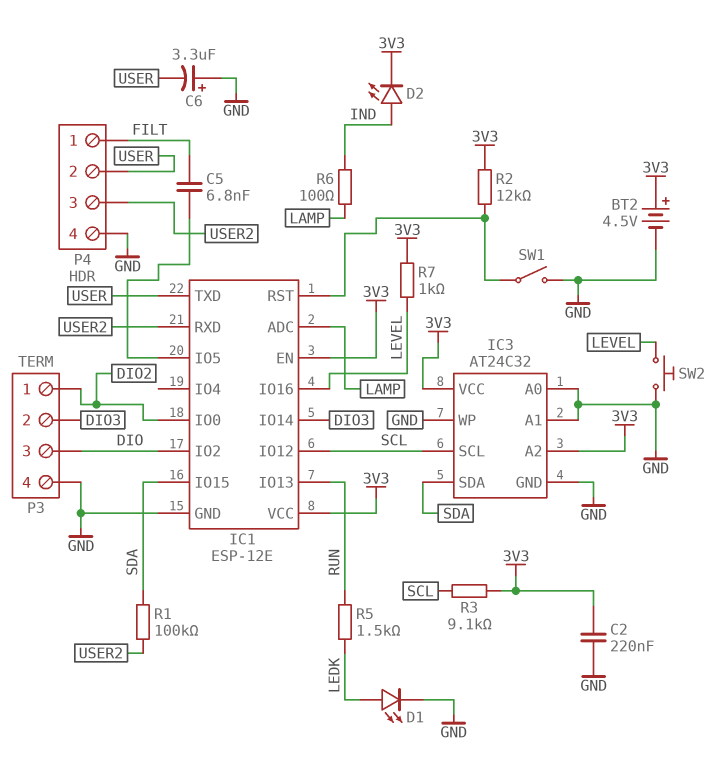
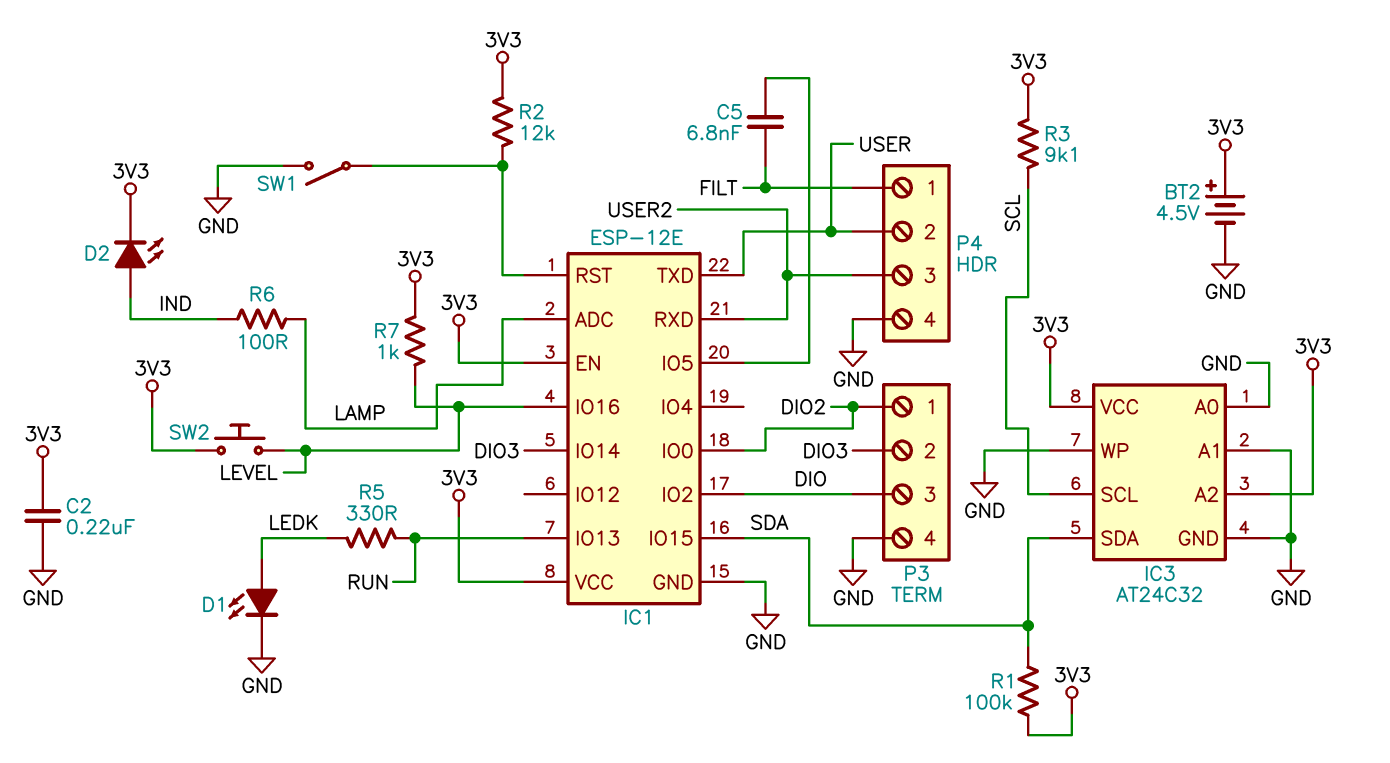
C6: 3.3uF (plus GND, minus USER) -> none
IC1 pin IO12: SCL -> none
R1: 100k (SDA, USER2) -> 100k (3V3, SDA)
R5: 1.5k (LEDK, RUN) -> 330 (LEDK, RUN)
SW2: button (GND, LEVEL) -> button (3V3, LEVEL)

